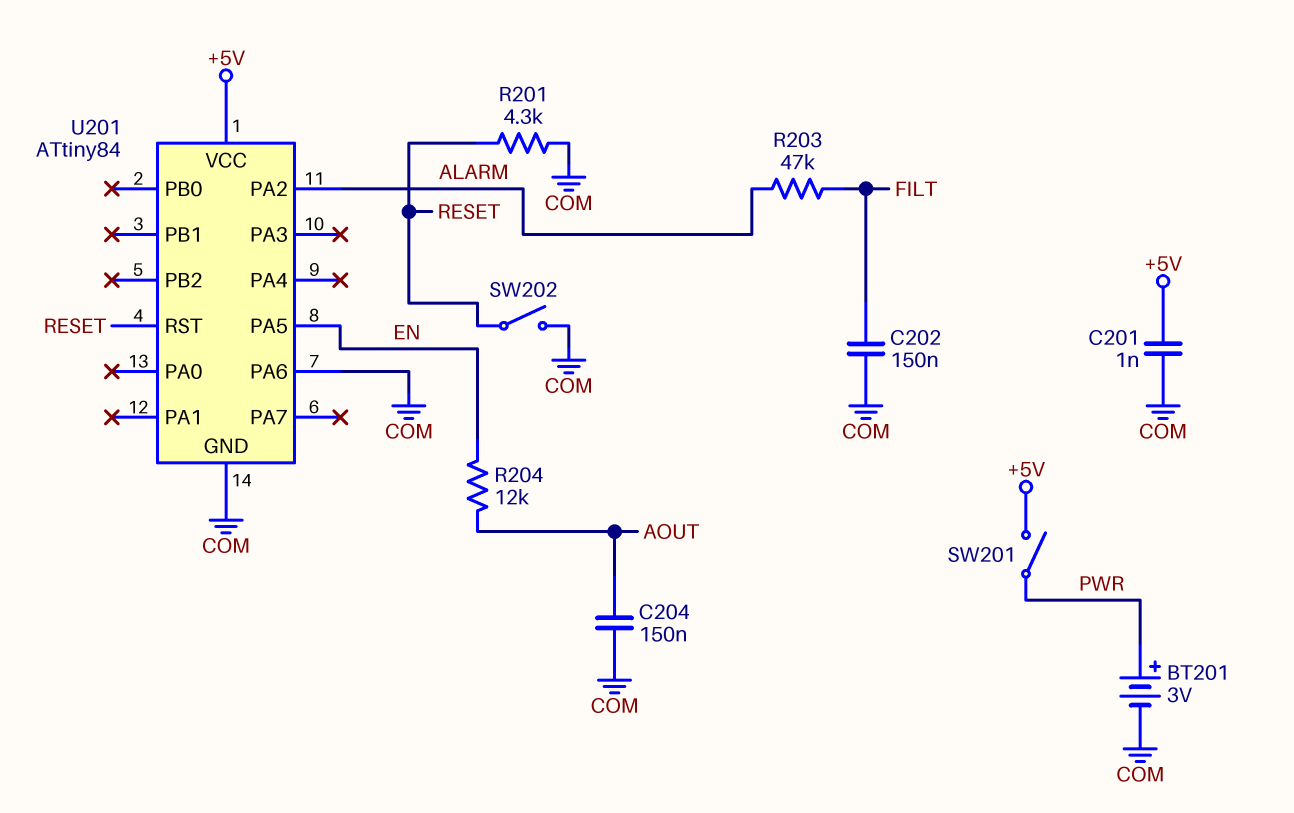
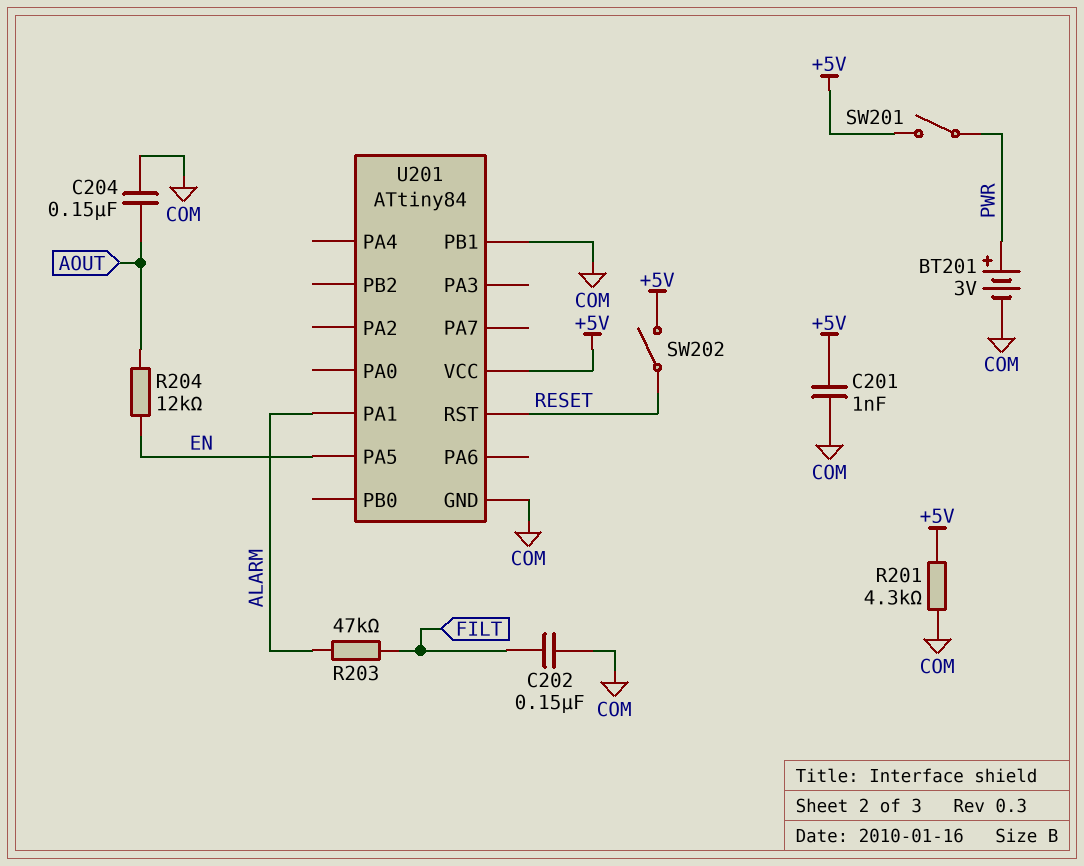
R201: 4.3k (COM, RESET) -> 4.3k (+5V, COM)
SW202: switch (COM, RESET) -> switch (+5V, RESET)
U201 pin PA1: none -> ALARM
U201 pin PA2: ALARM -> none
U201 pin PA6: COM -> none
U201 pin PB1: none -> COM

